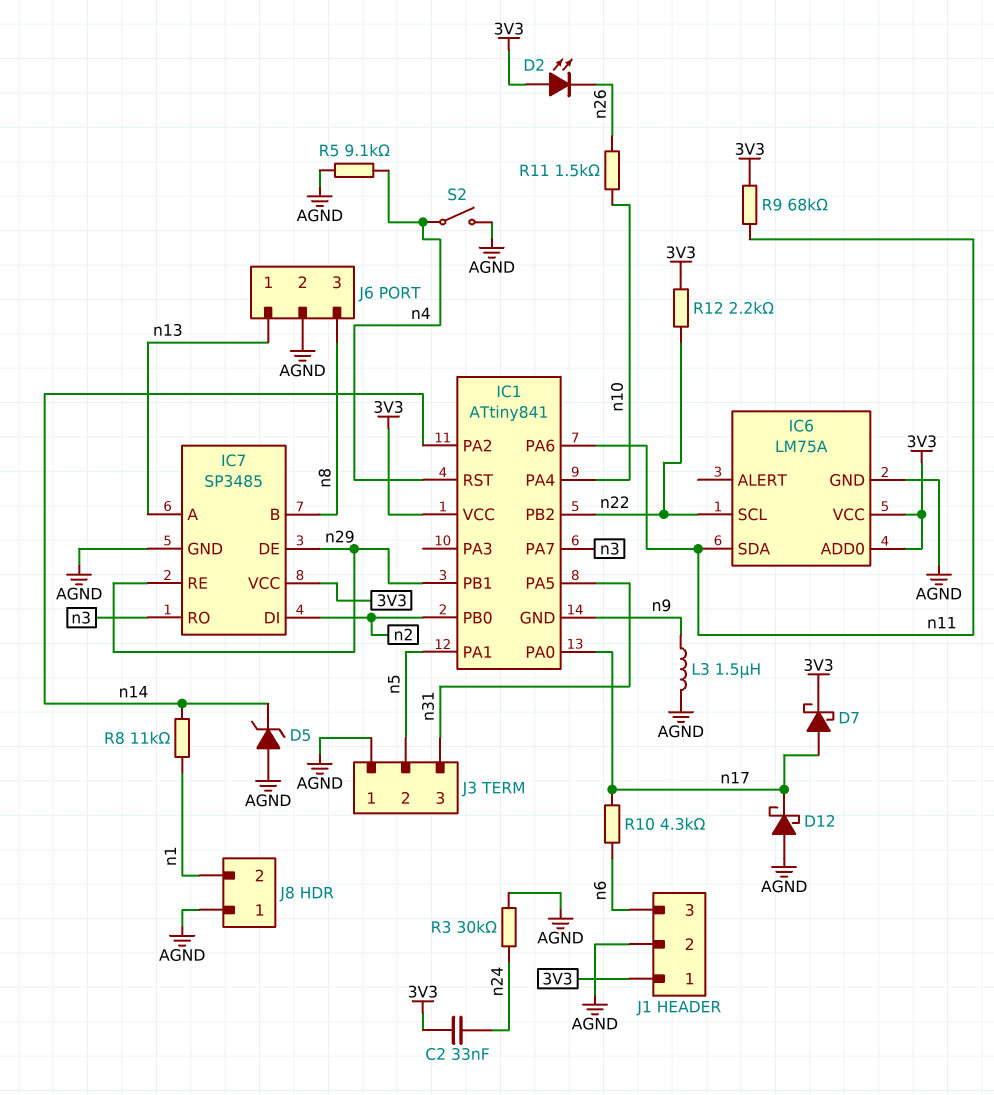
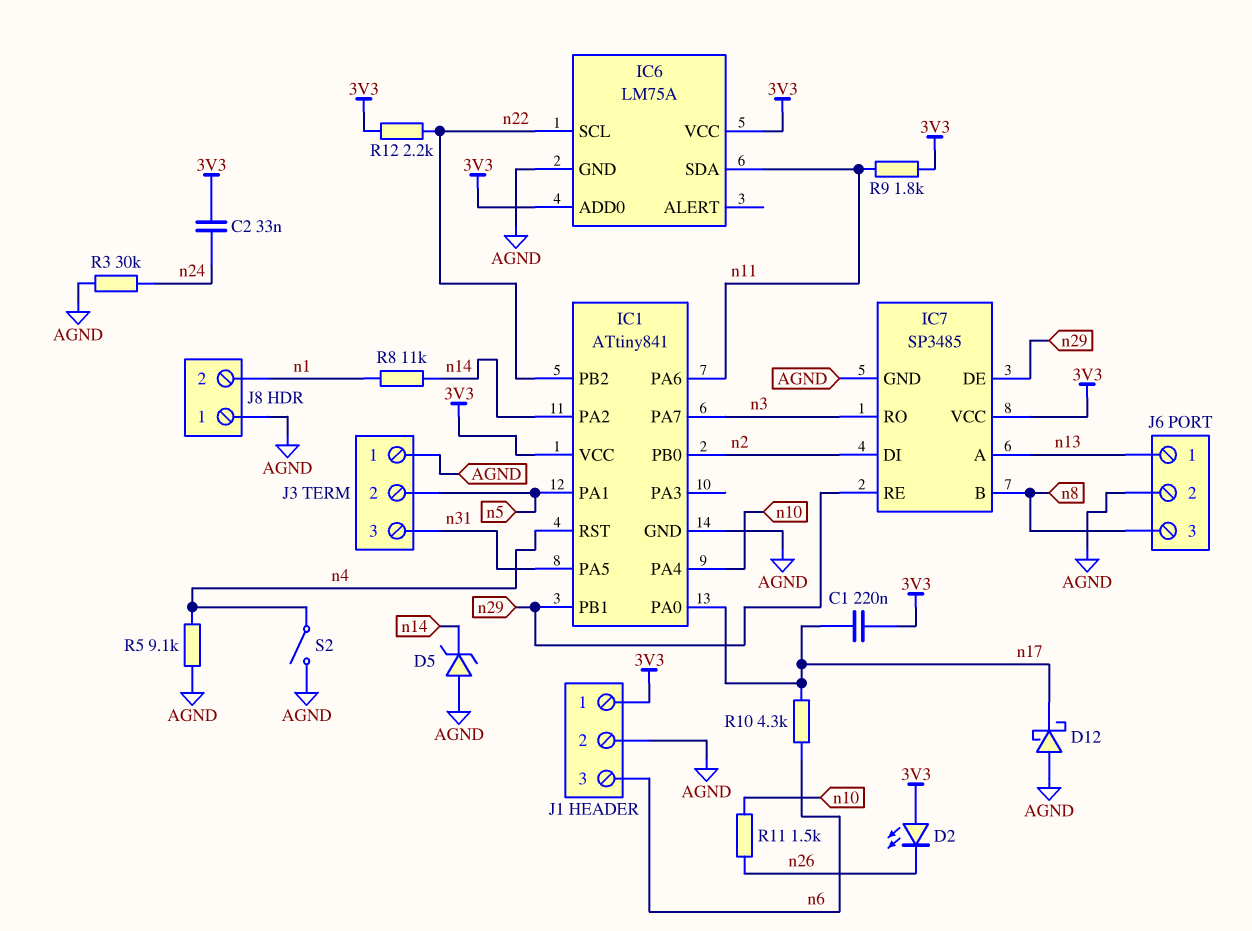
C1: none -> 220nF (3V3, n17)
D7: schottky (A n17, K 3V3) -> none
IC1 pin GND: n9 -> AGND
L3: 1.5uH (AGND, n9) -> none
R9: 68k (3V3, n11) -> 1.8k (3V3, n11)

